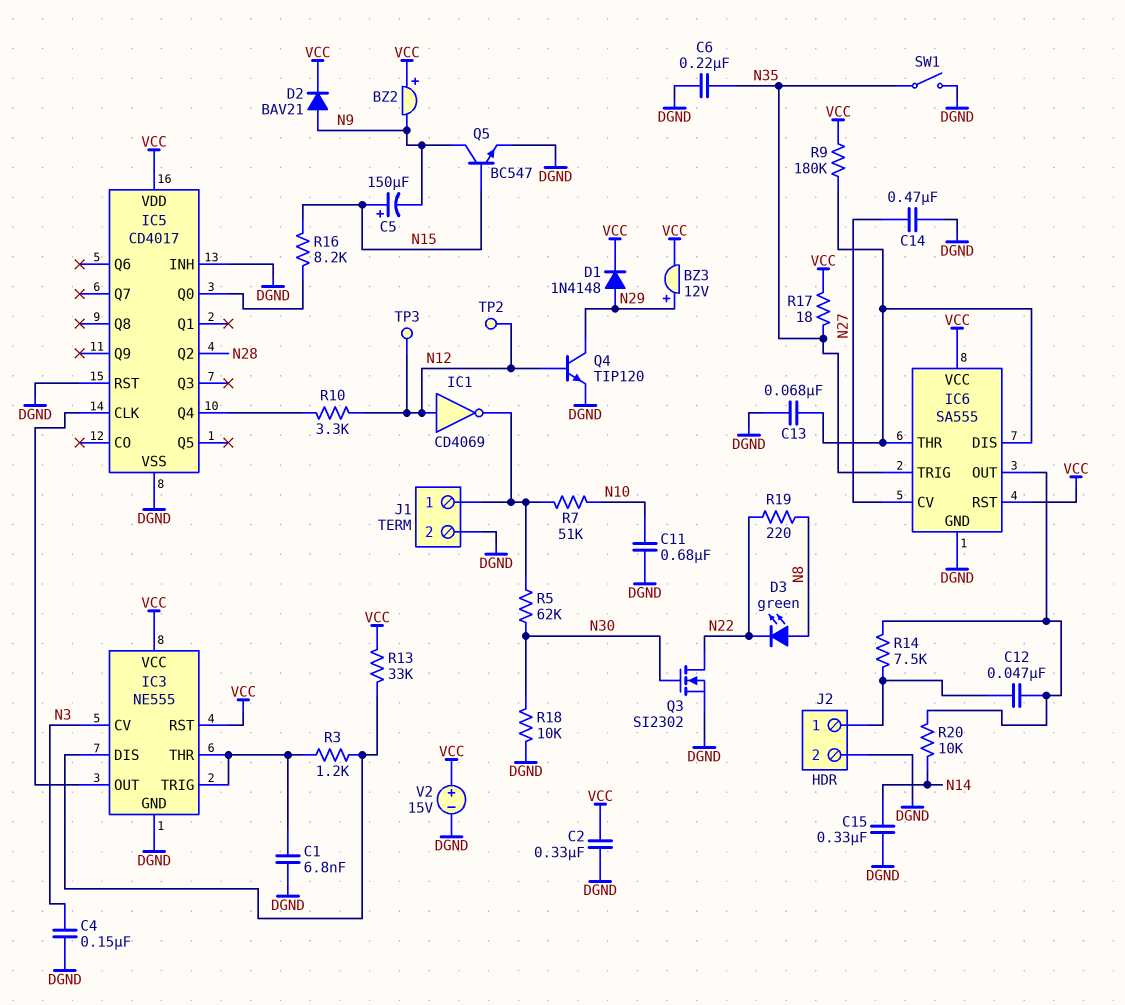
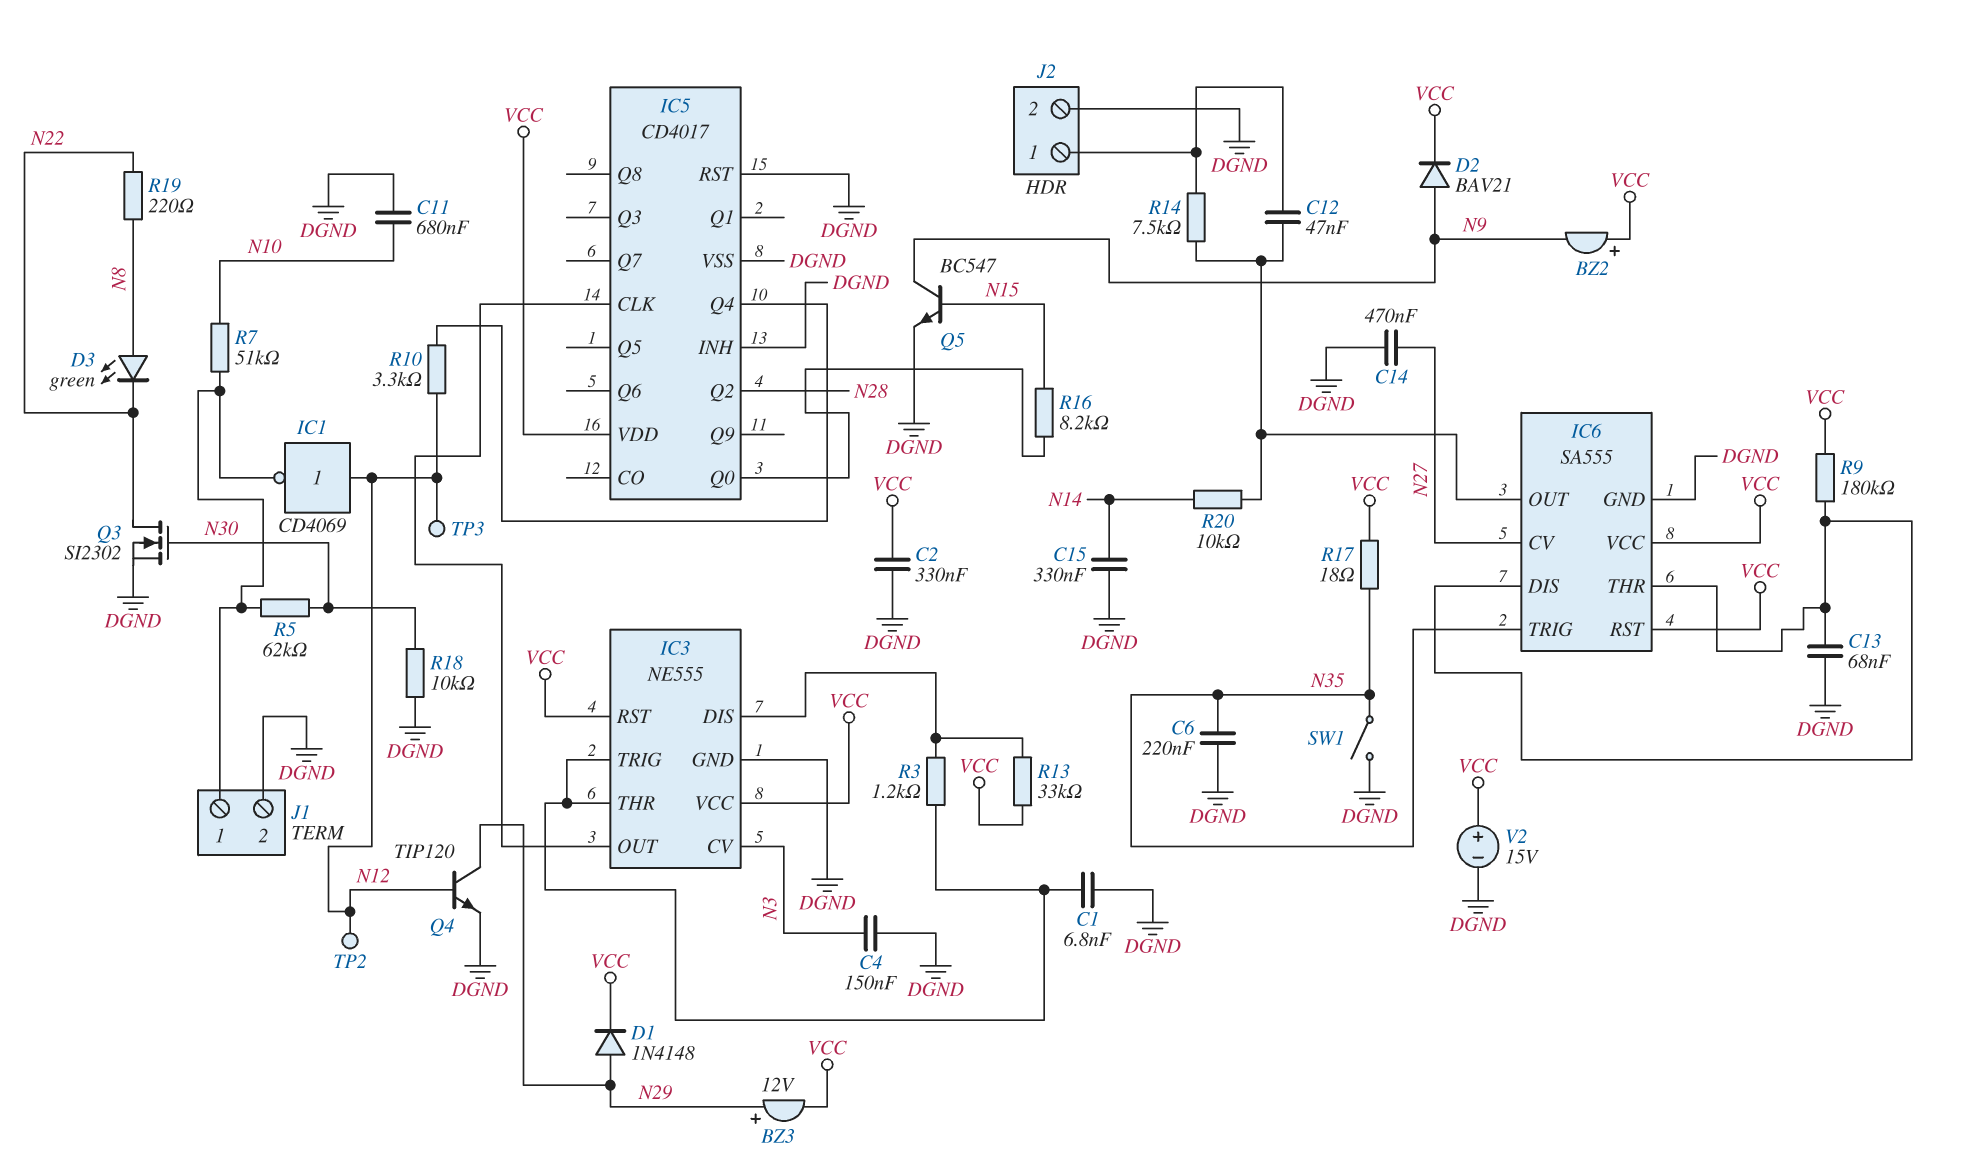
C5: 150uF (plus N15, minus N9) -> none

